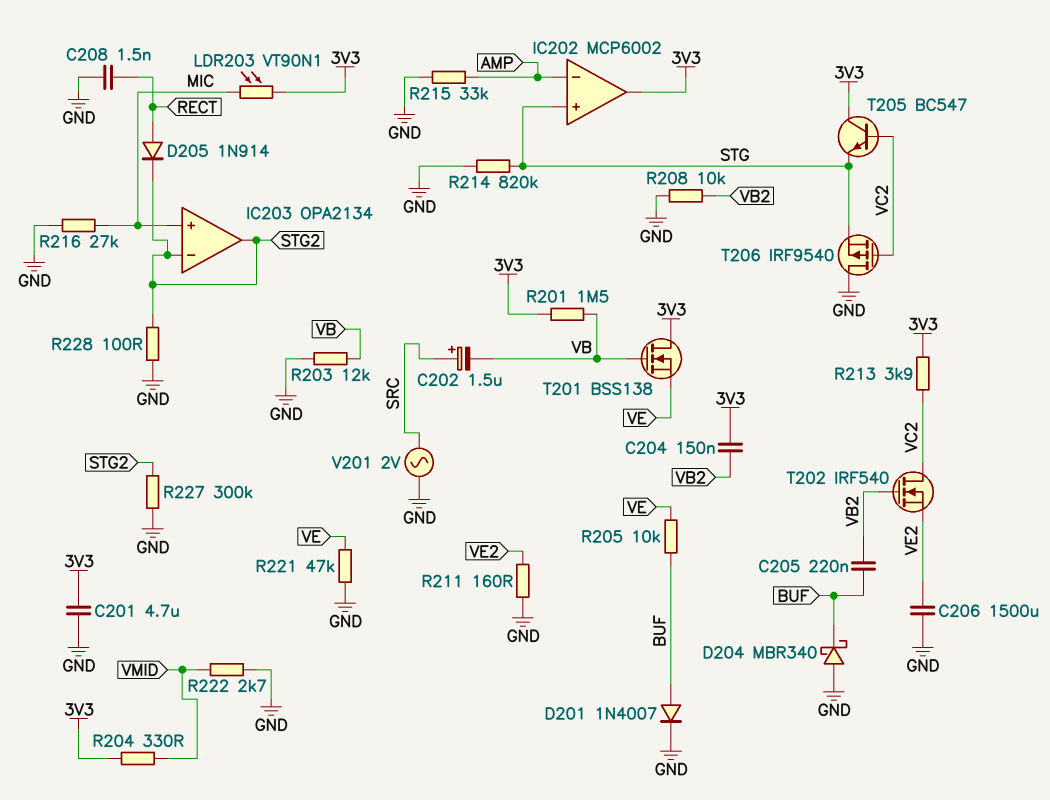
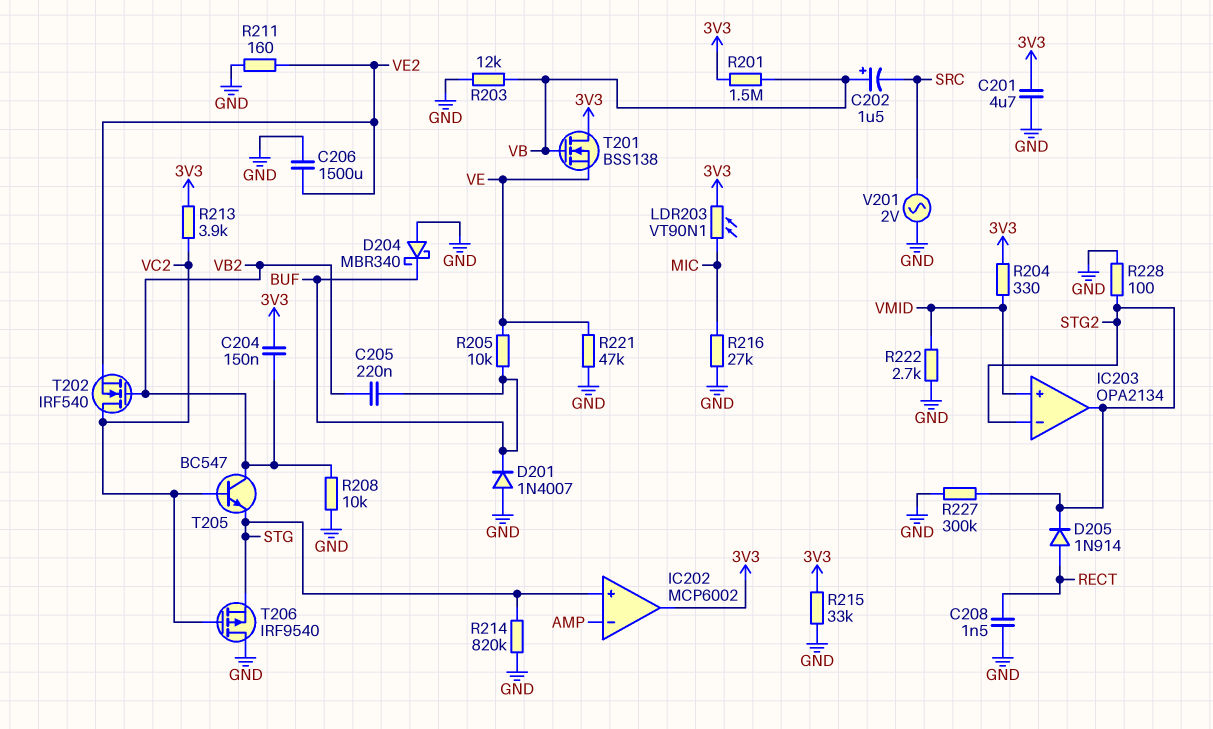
C202: 1.5uF (plus SRC, minus VB) -> 1.5uF (plus VB, minus SRC)
D201: diode 1N4007 (A BUF, K GND) -> diode 1N4007 (A GND, K BUF)
IC203 pin in+: MIC -> VMID
R215: 33k (AMP, GND) -> 33k (3V3, GND)
T205: NPN BC547 (B VC2, C 3V3, E STG) -> NPN BC547 (B VC2, C VB2, E STG)

